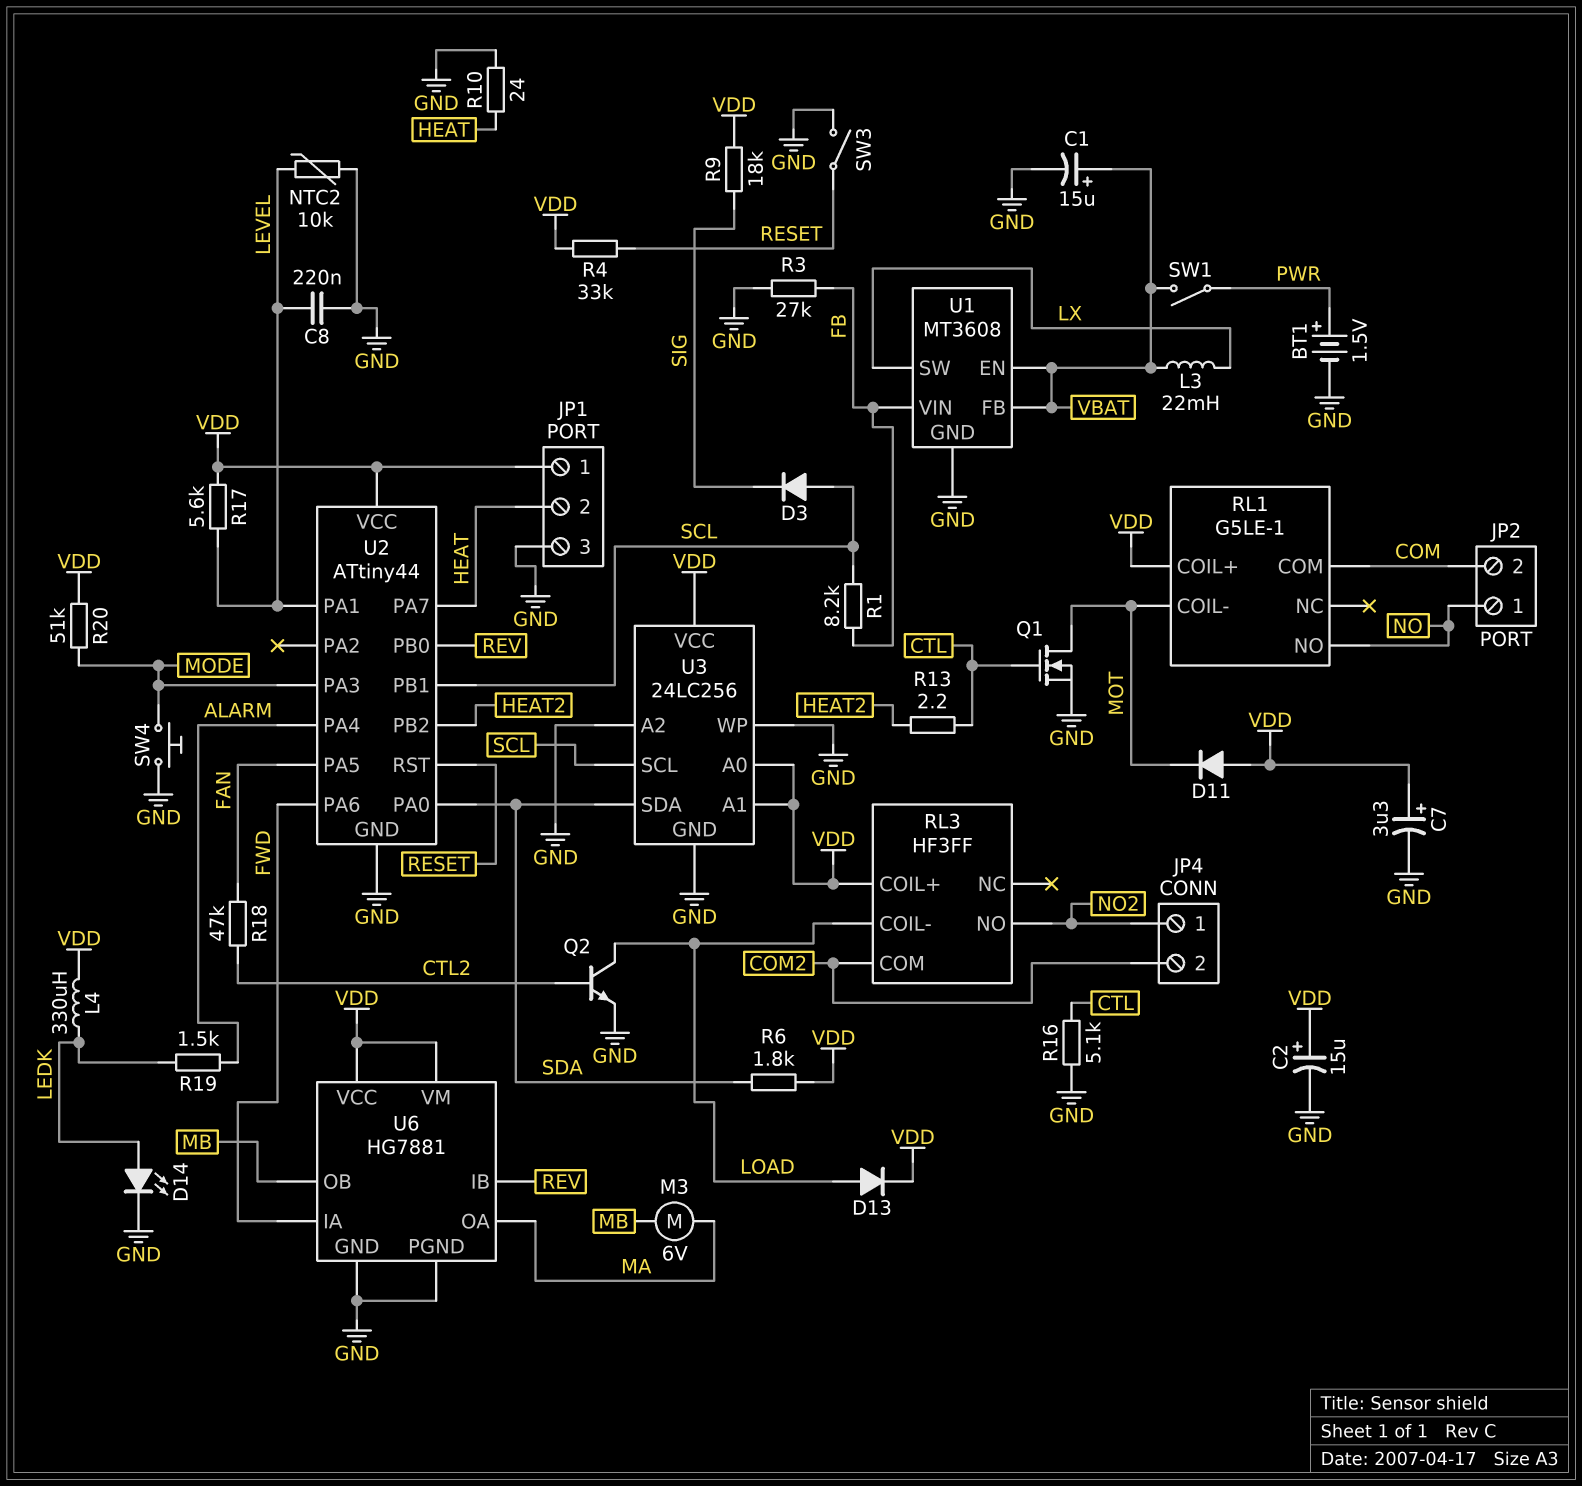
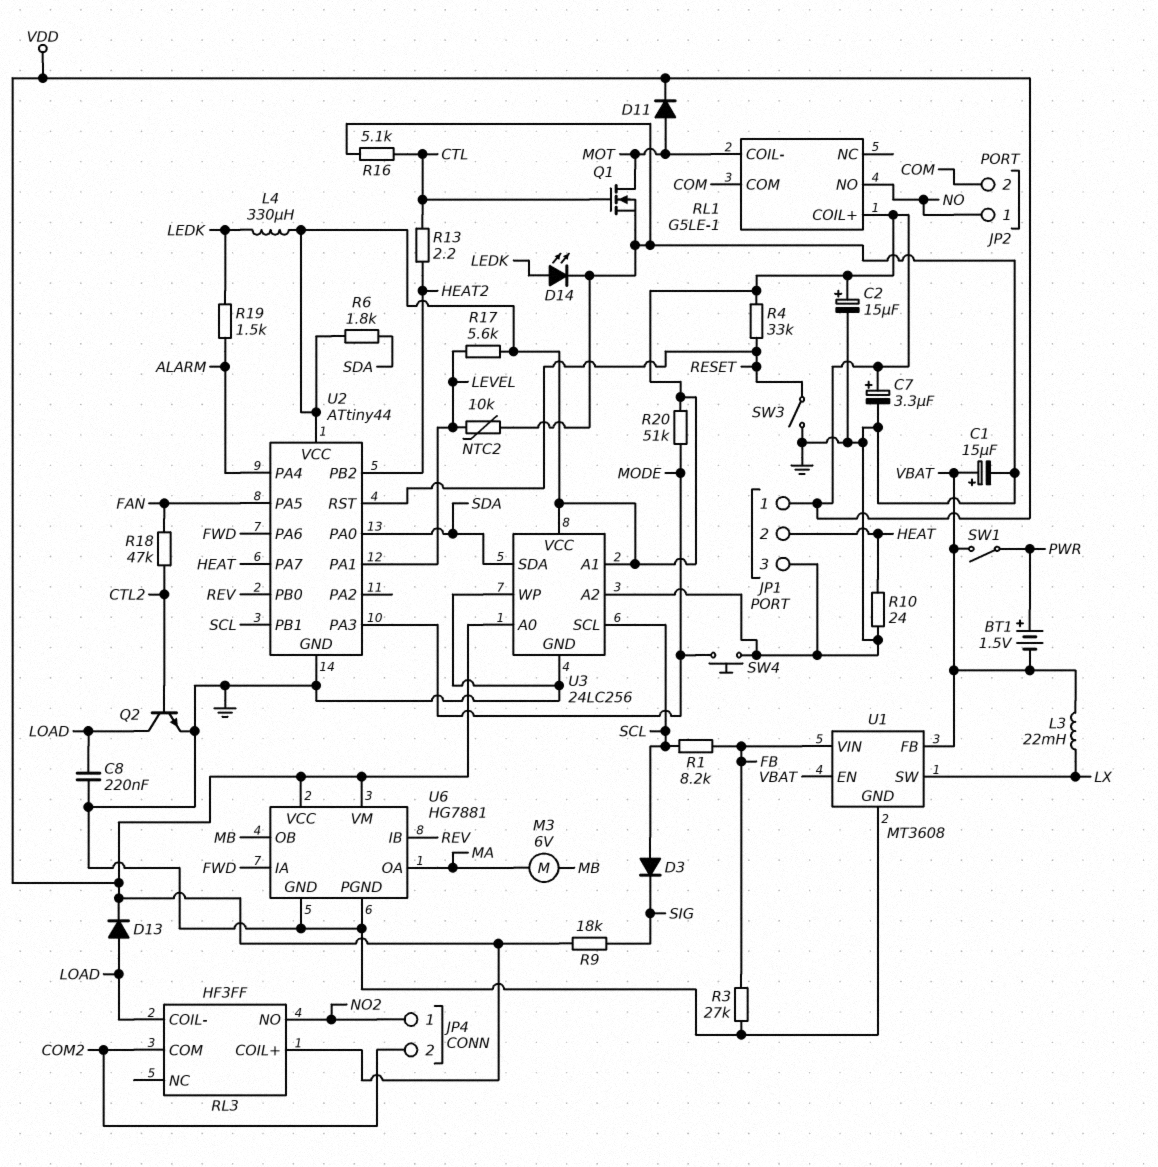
BT1: 1.5V (plus PWR, minus GND) -> 1.5V (plus PWR, minus VBAT)
C8: 220nF (GND, LEVEL) -> 220nF (GND, LOAD)
D11: diode (A VDD, K MOT) -> diode (A MOT, K VDD)

